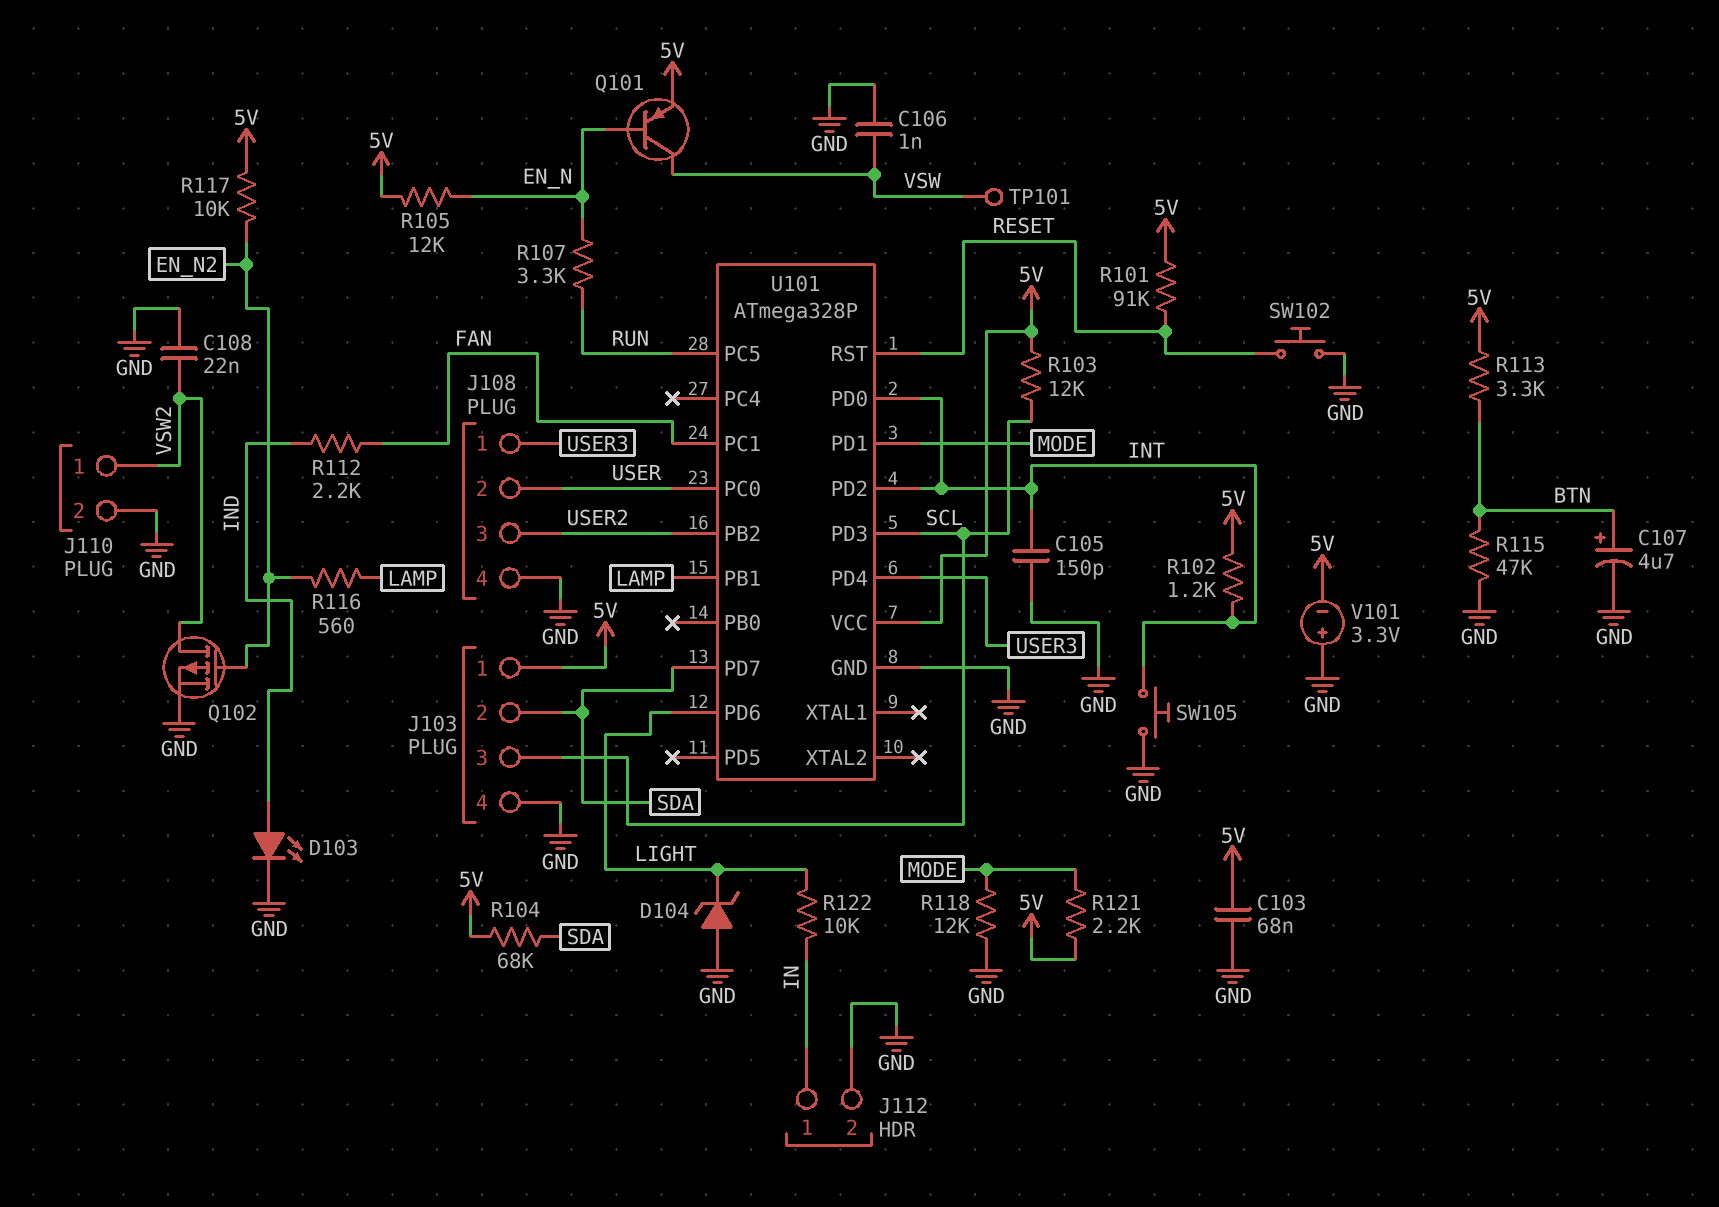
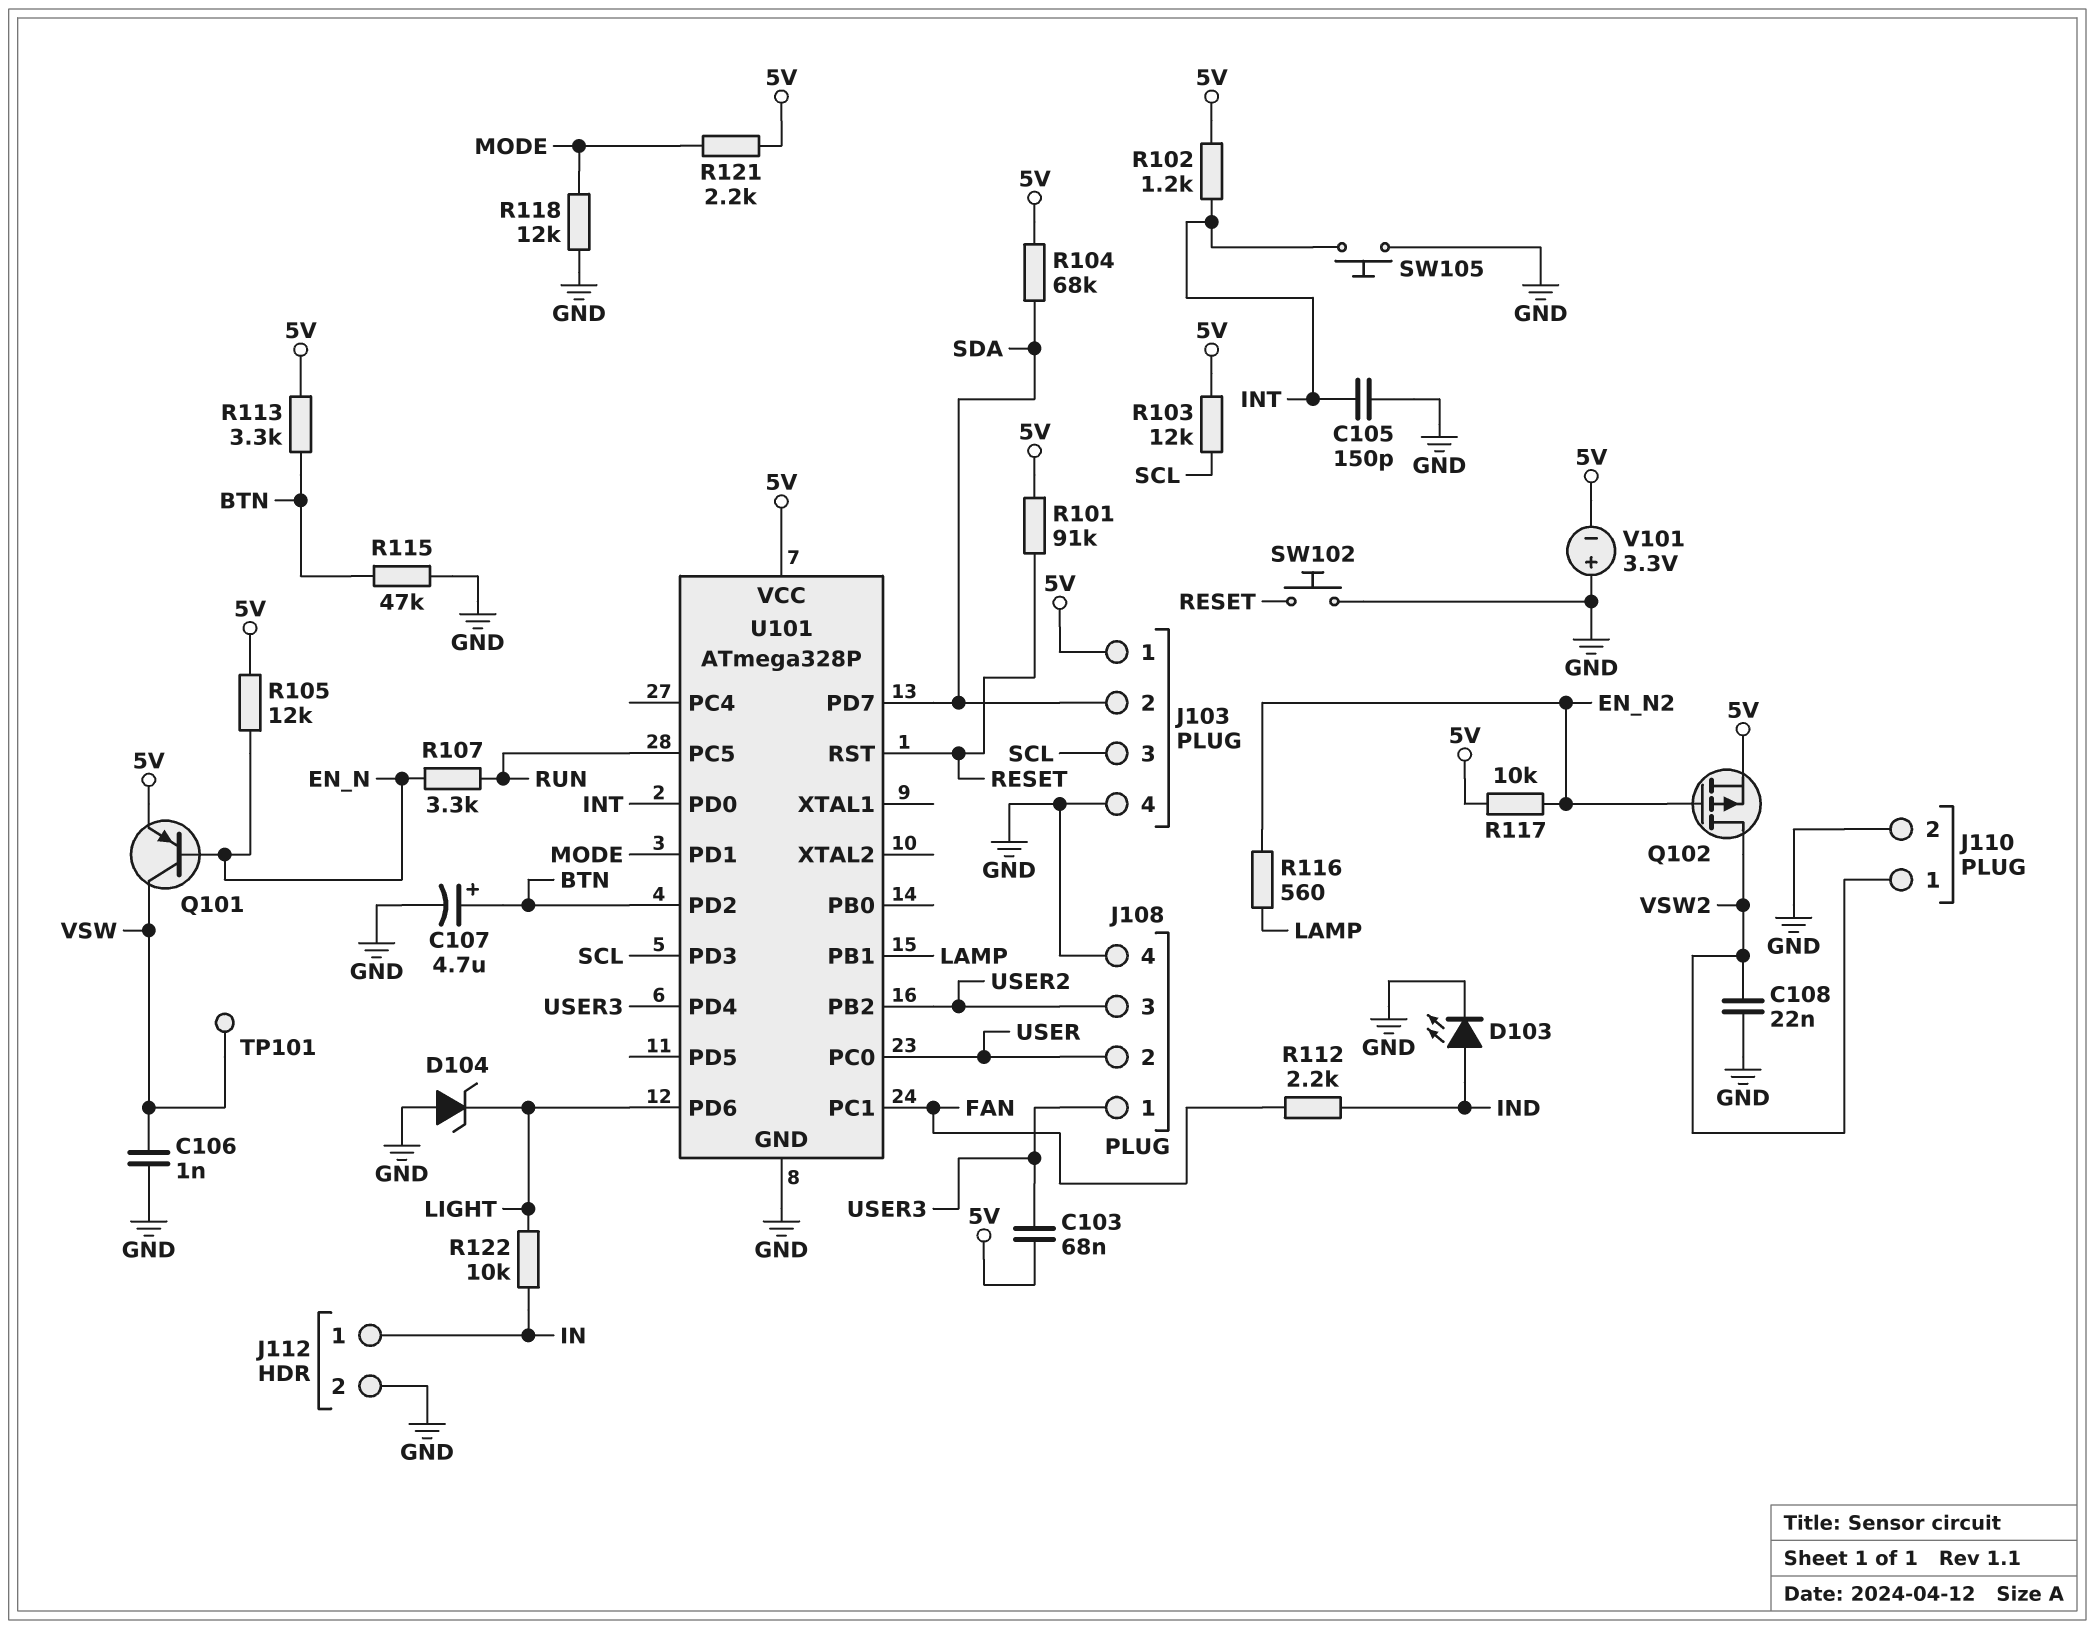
C103: 68nF (5V, GND) -> 68nF (5V, USER3)
Q102: PMOS (G EN_N2, D VSW2, S GND) -> PMOS (G EN_N2, D VSW2, S 5V)
U101 pin PD2: INT -> BTN

